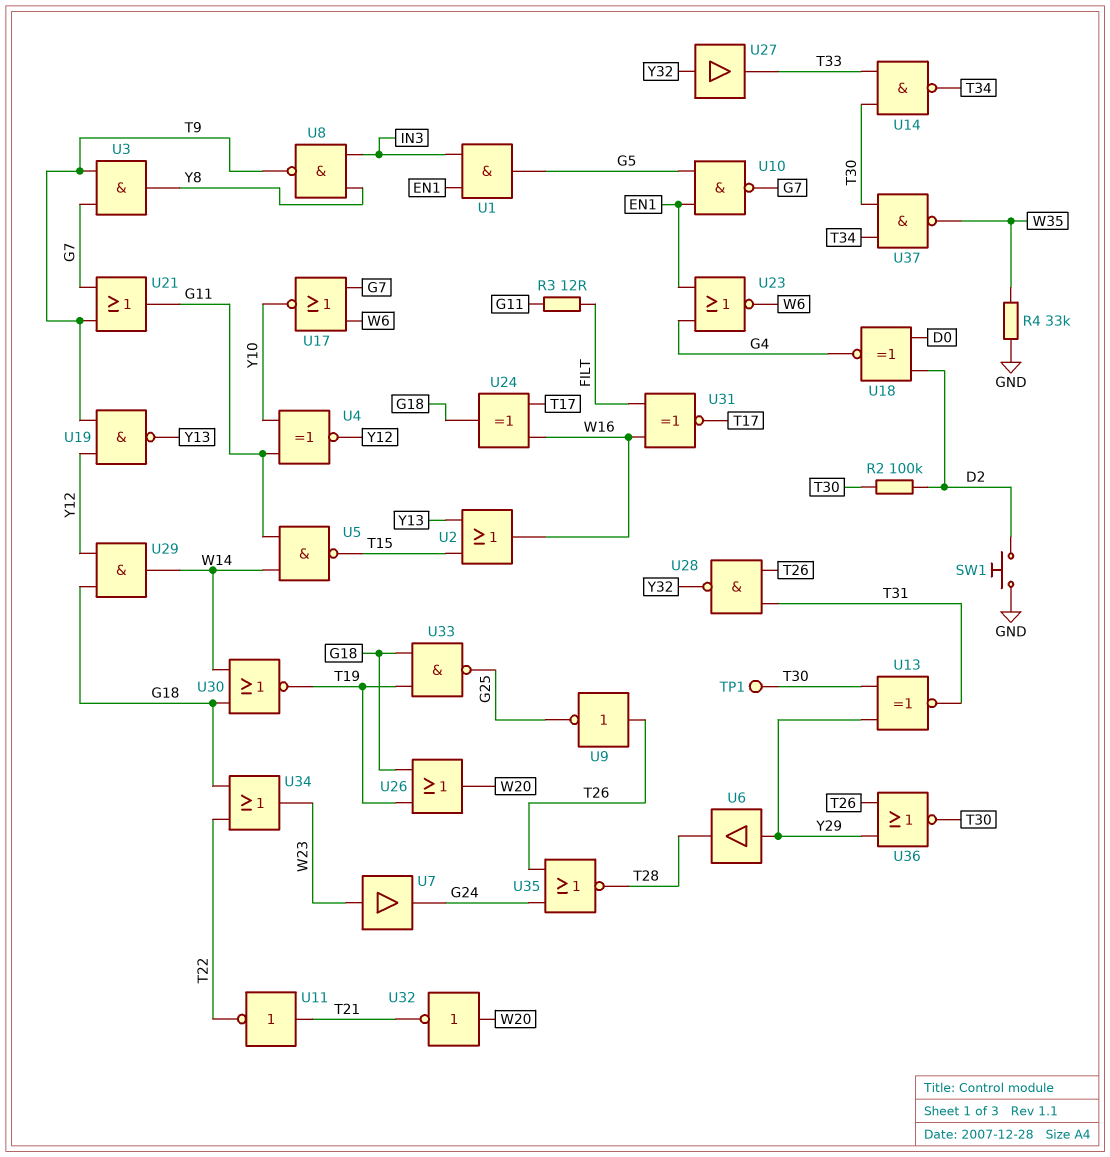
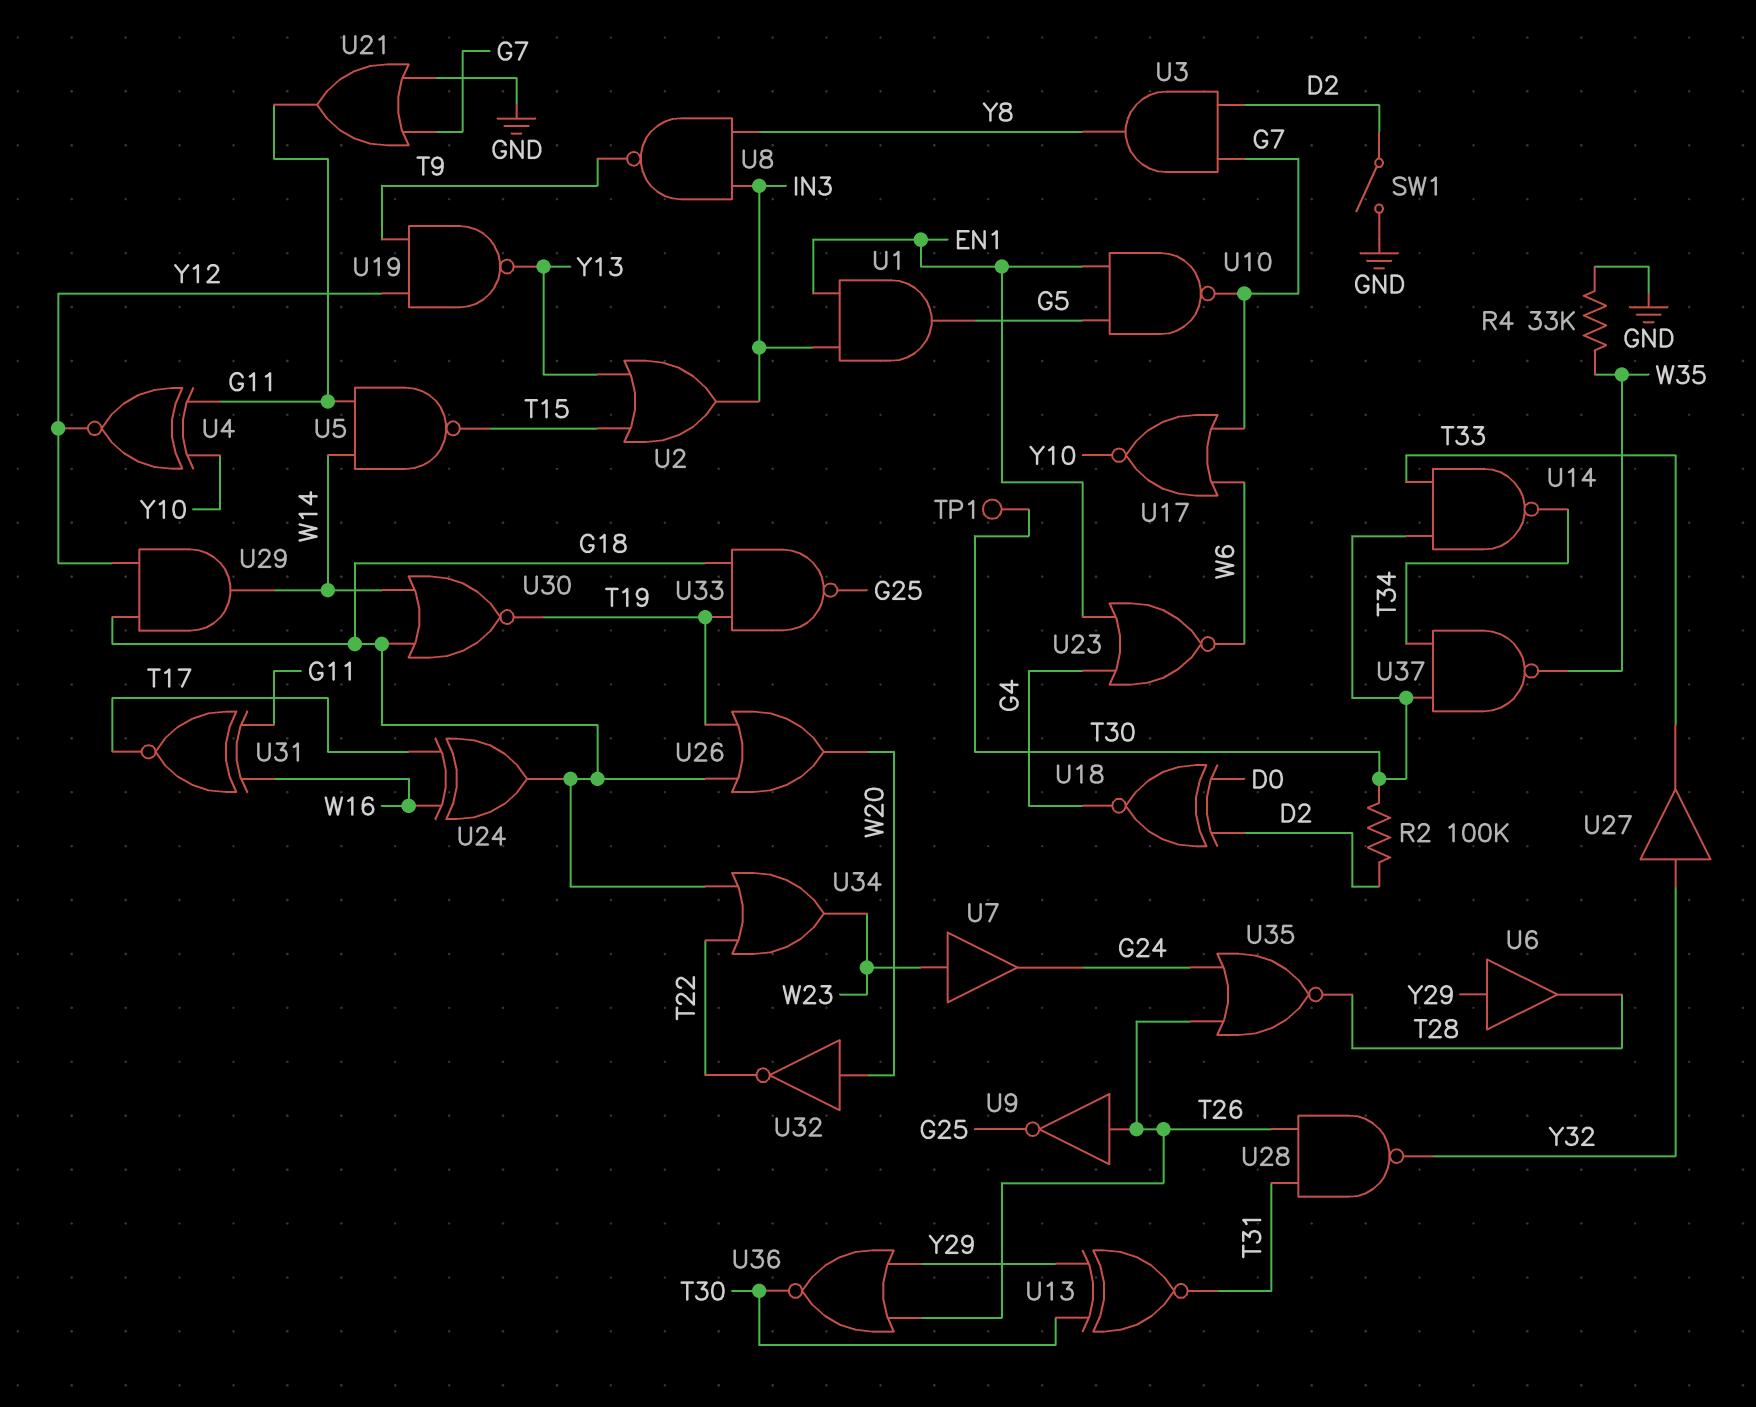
R3: 12 (FILT, G11) -> none
SW1: button (D2, GND) -> switch (D2, GND)
U2: OR (in T15, in Y13, out W16) -> OR (in T15, in Y13, out IN3)
U3: AND (in G7, in T9, out Y8) -> AND (in D2, in G7, out Y8)
U11: NOT (in T21, out T22) -> none
U21: OR (in G7, in T9, out G11) -> OR (in G7, in GND, out G11)
U31: XNOR (in FILT, in W16, out T17) -> XNOR (in G11, in W16, out T17)
U32: NOT (in W20, out T21) -> NOT (in W20, out T22)

